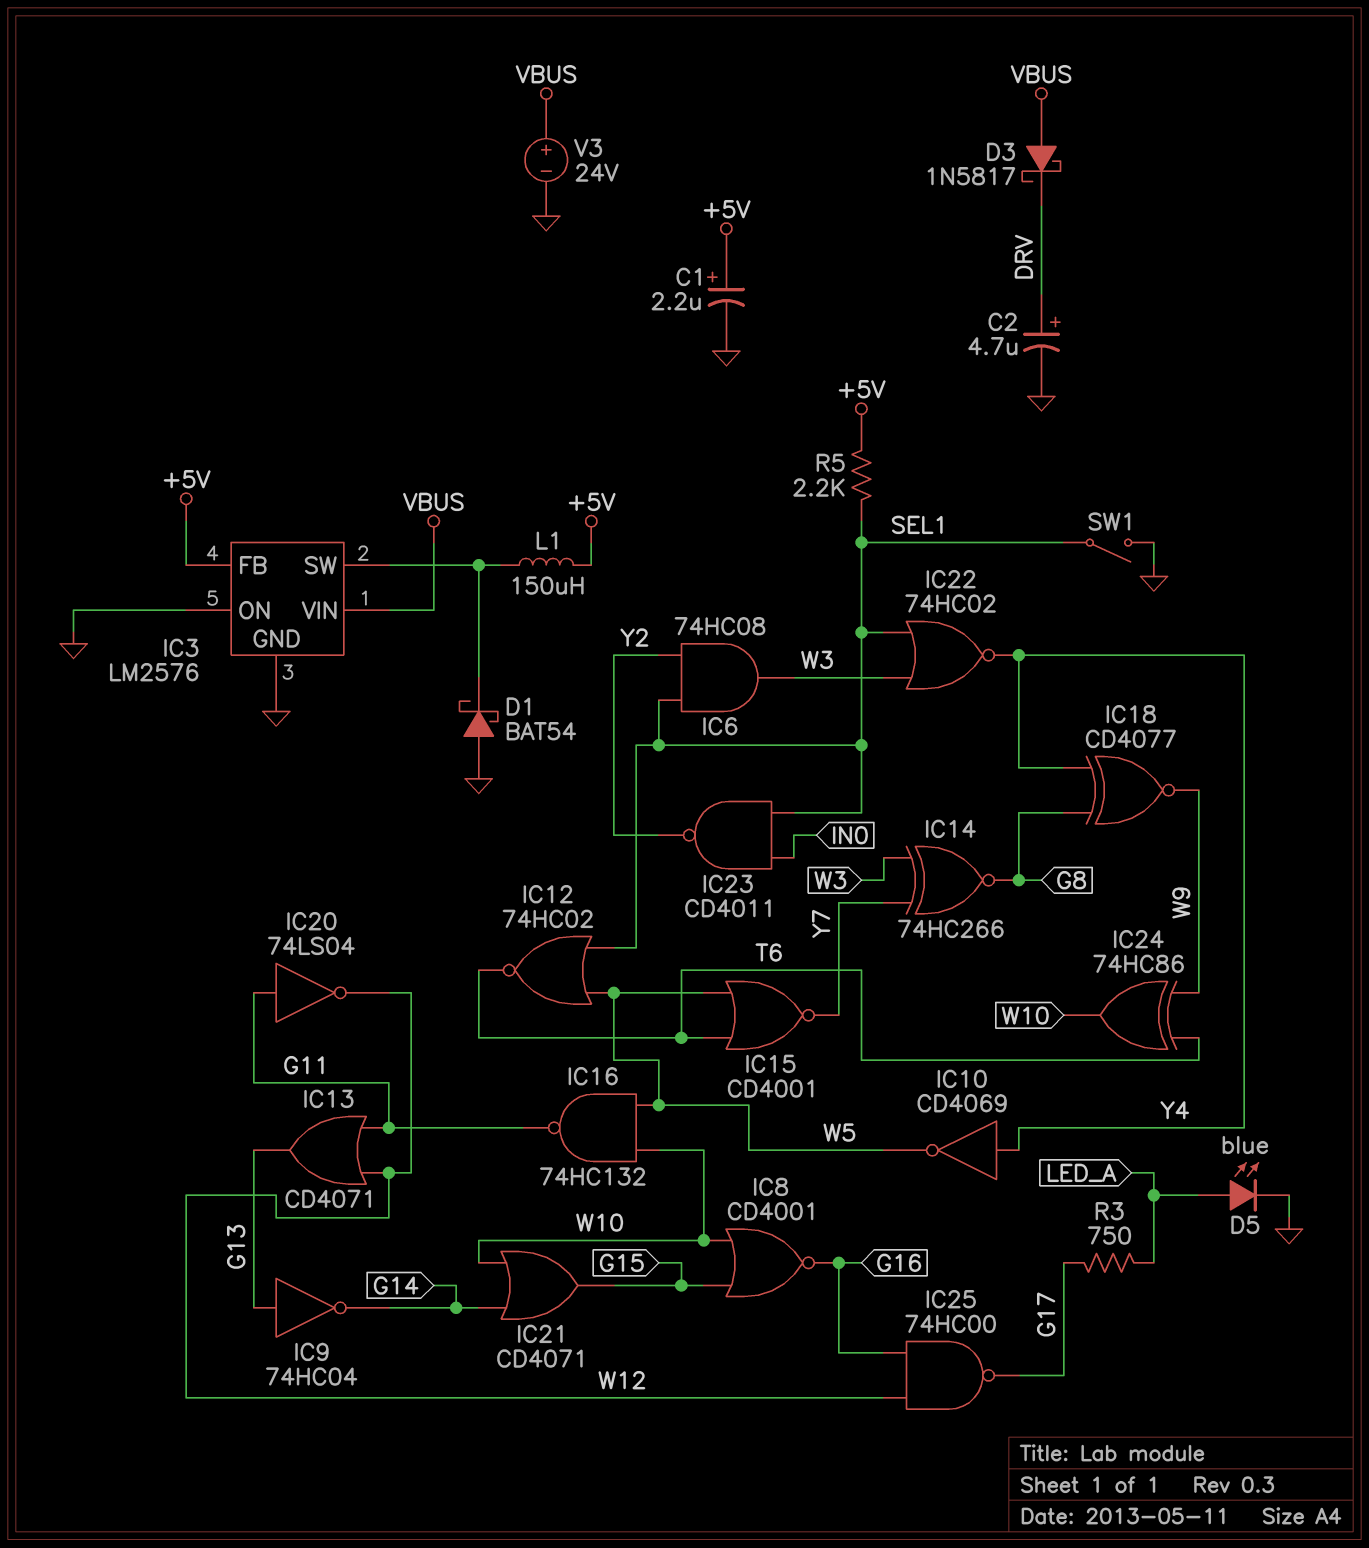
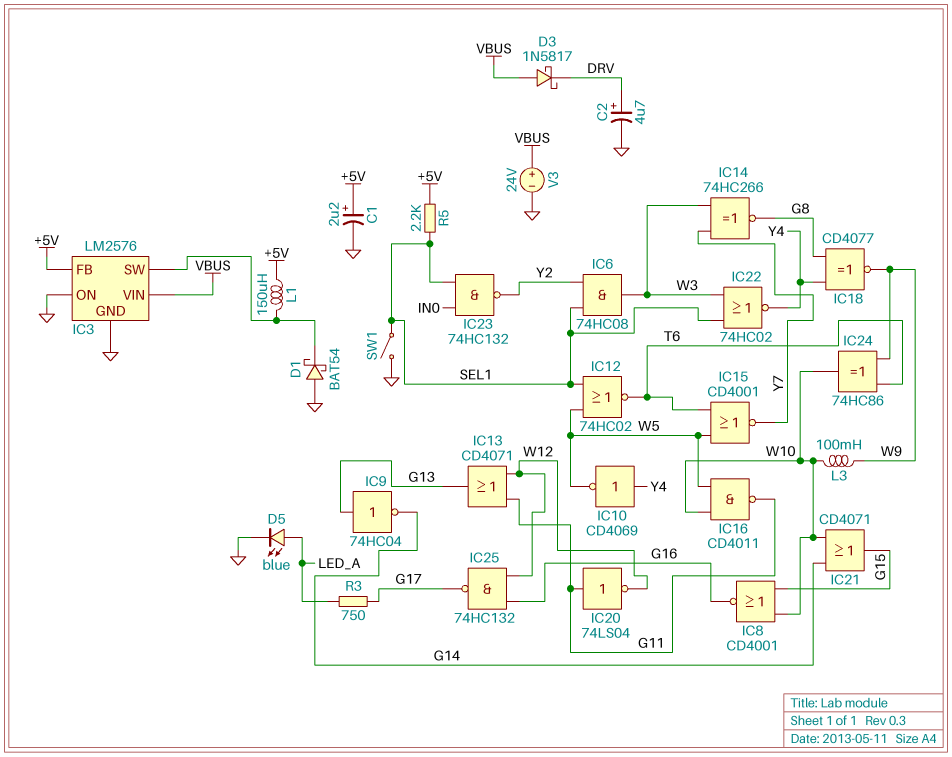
IC16: NAND 74HC132 (in W5, in W10, out G11) -> NAND CD4011 (in W5, in W10, out G11)
IC23: NAND CD4011 (in IN0, in SEL1, out Y2) -> NAND 74HC132 (in IN0, in SEL1, out Y2)
IC25: NAND 74HC00 (in G16, in W12, out G17) -> NAND 74HC132 (in G16, in W12, out G17)
L3: none -> 100mH (W9, W10)

